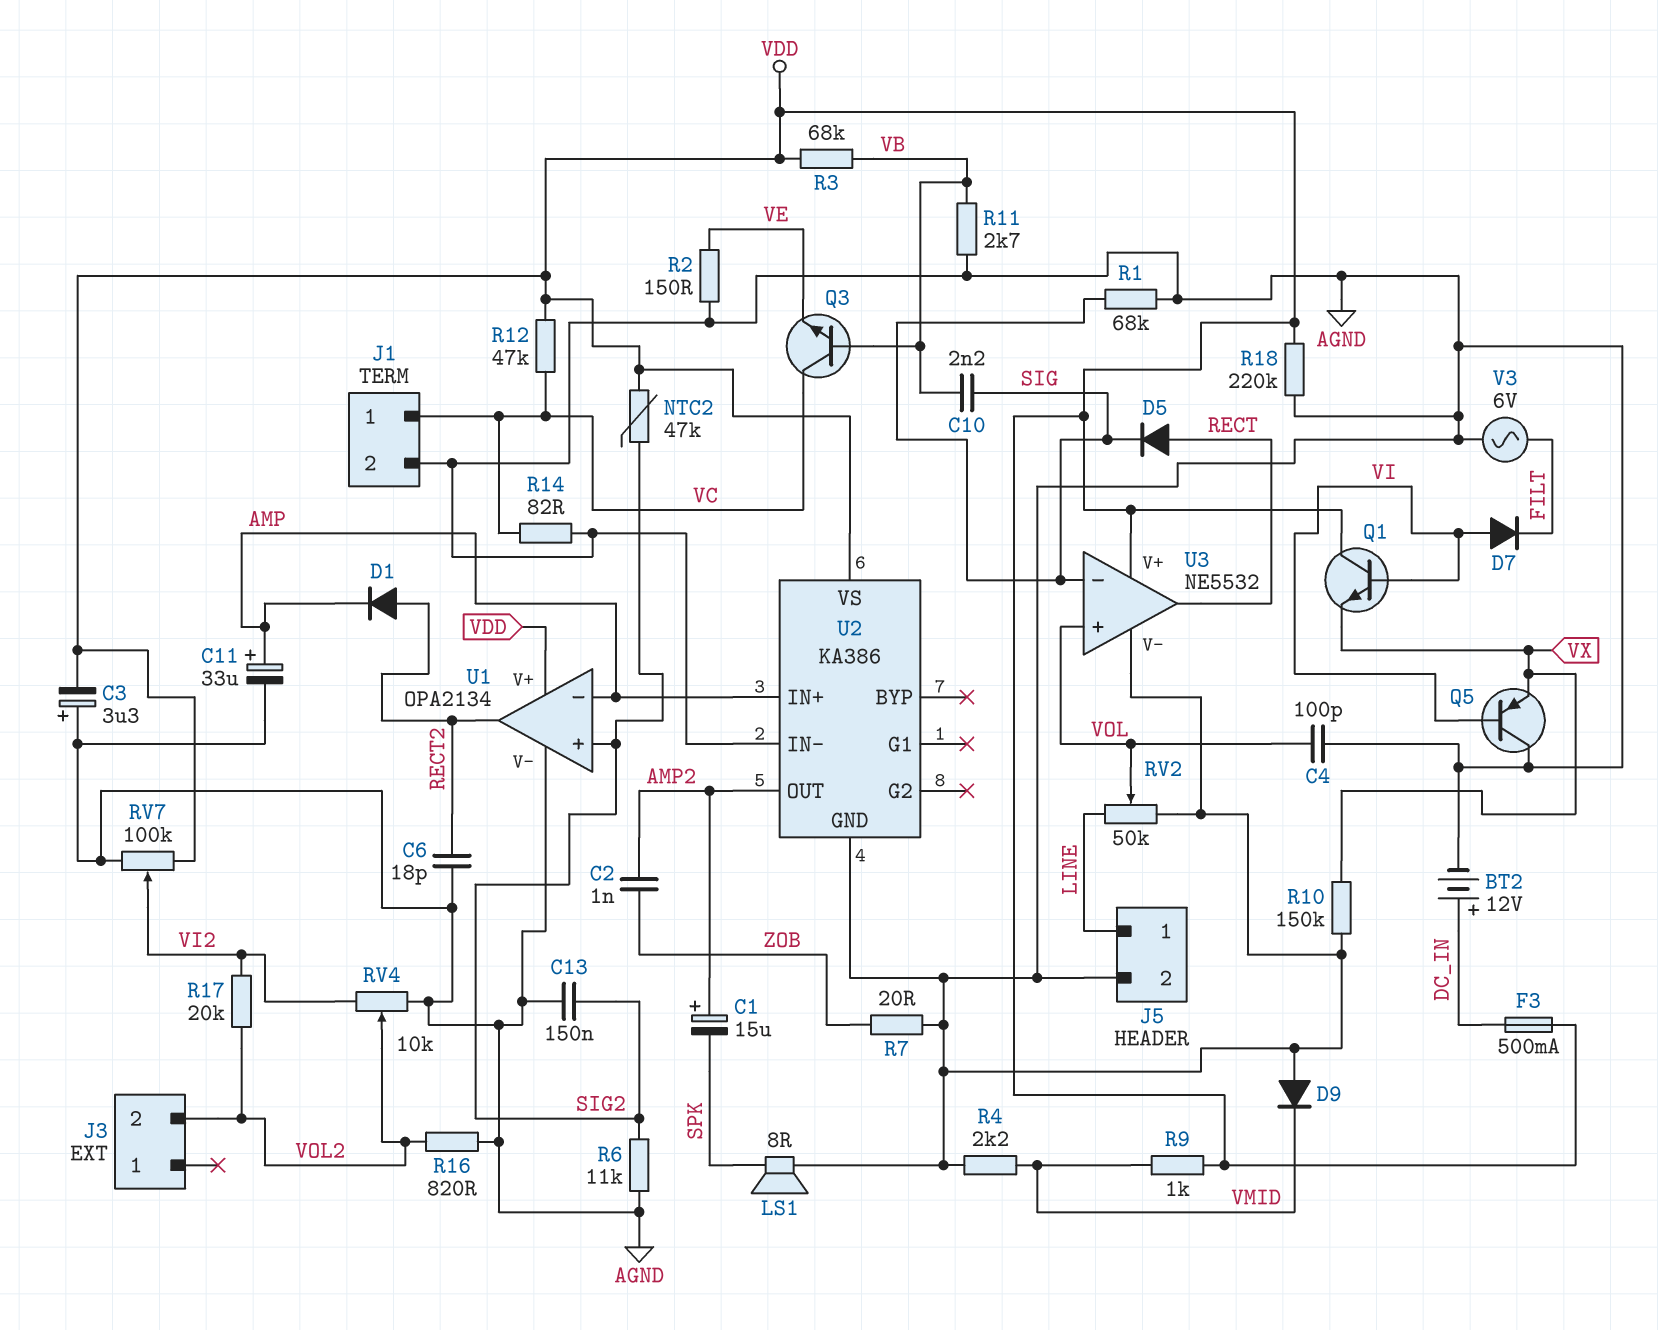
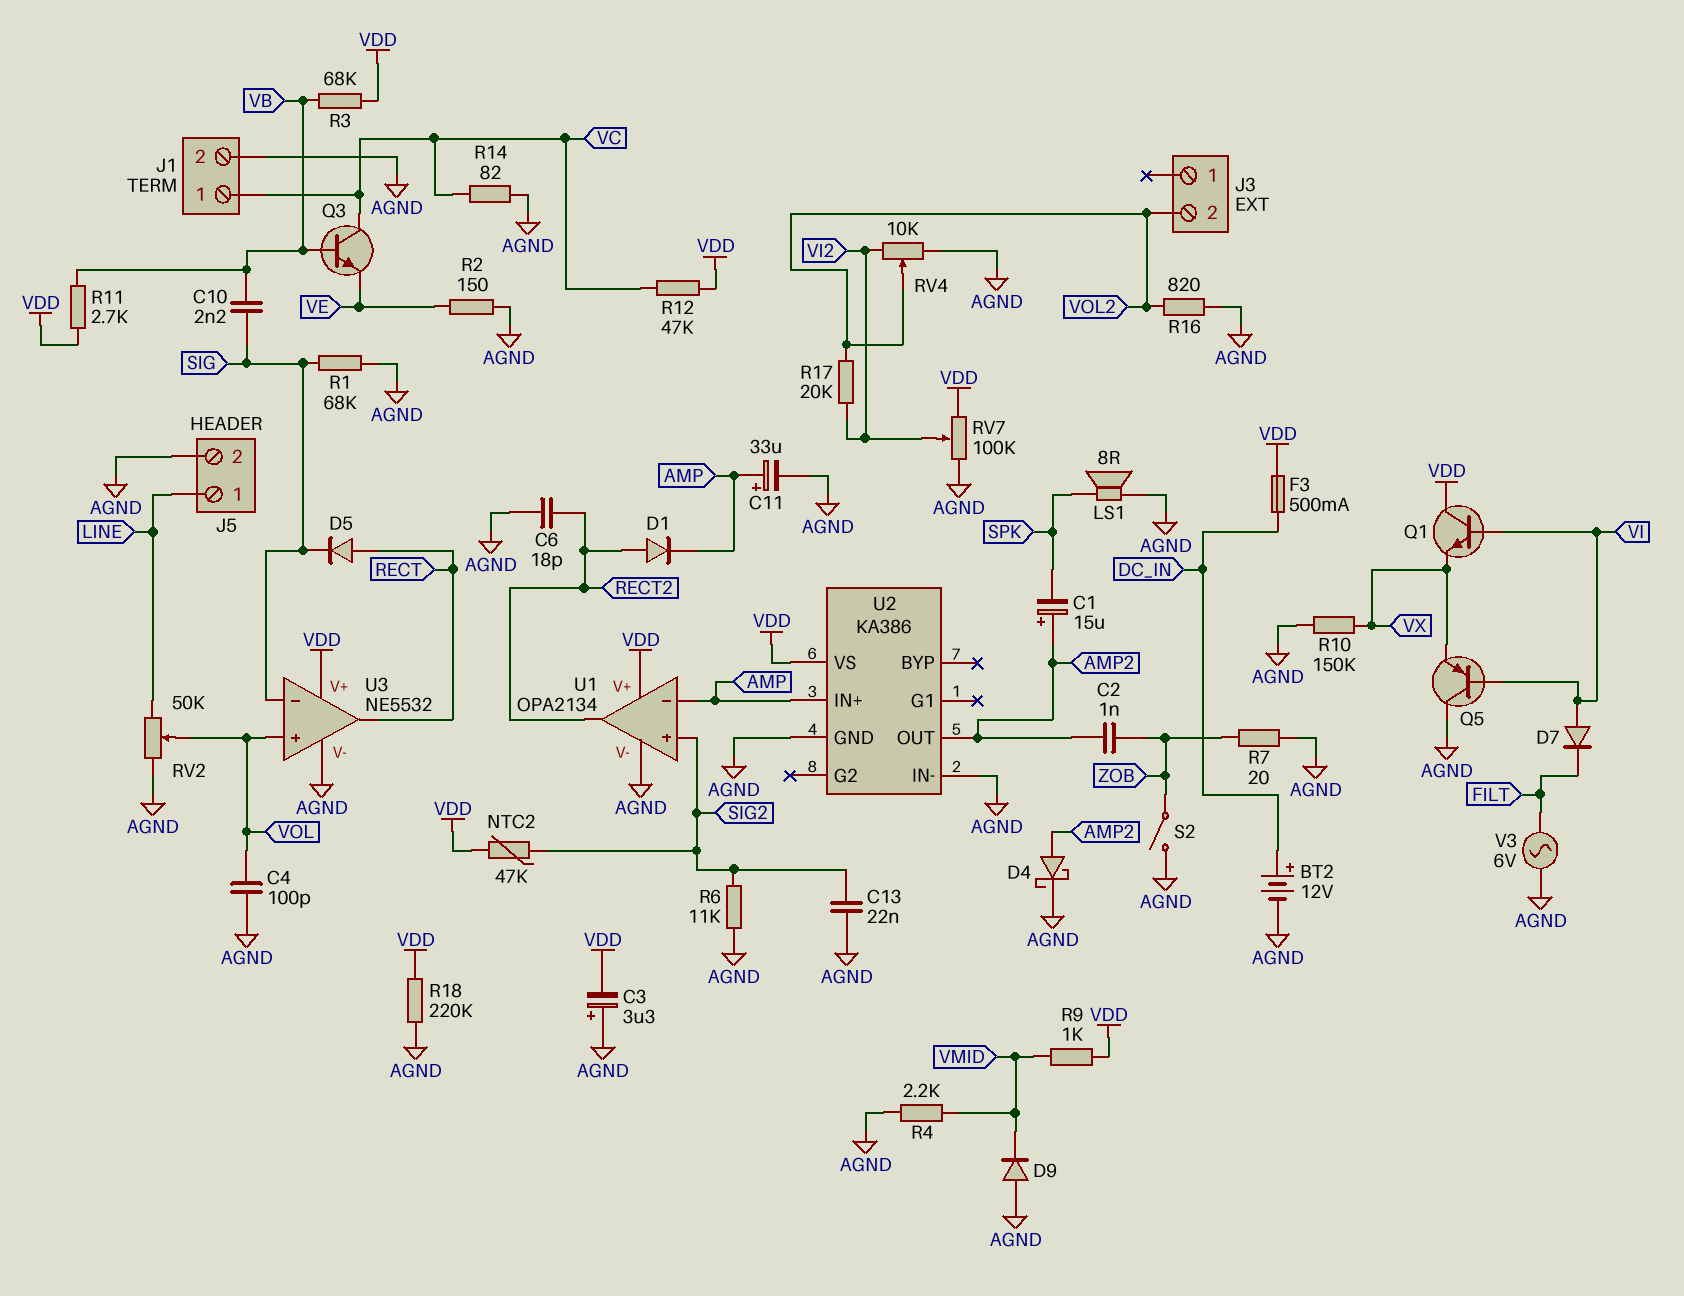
C13: 150nF (AGND, SIG2) -> 22nF (AGND, SIG2)
D4: none -> schottky (A AMP2, K AGND)
R11: 2.7k (AGND, VB) -> 2.7k (VB, VDD)
S2: none -> switch (AGND, ZOB)

